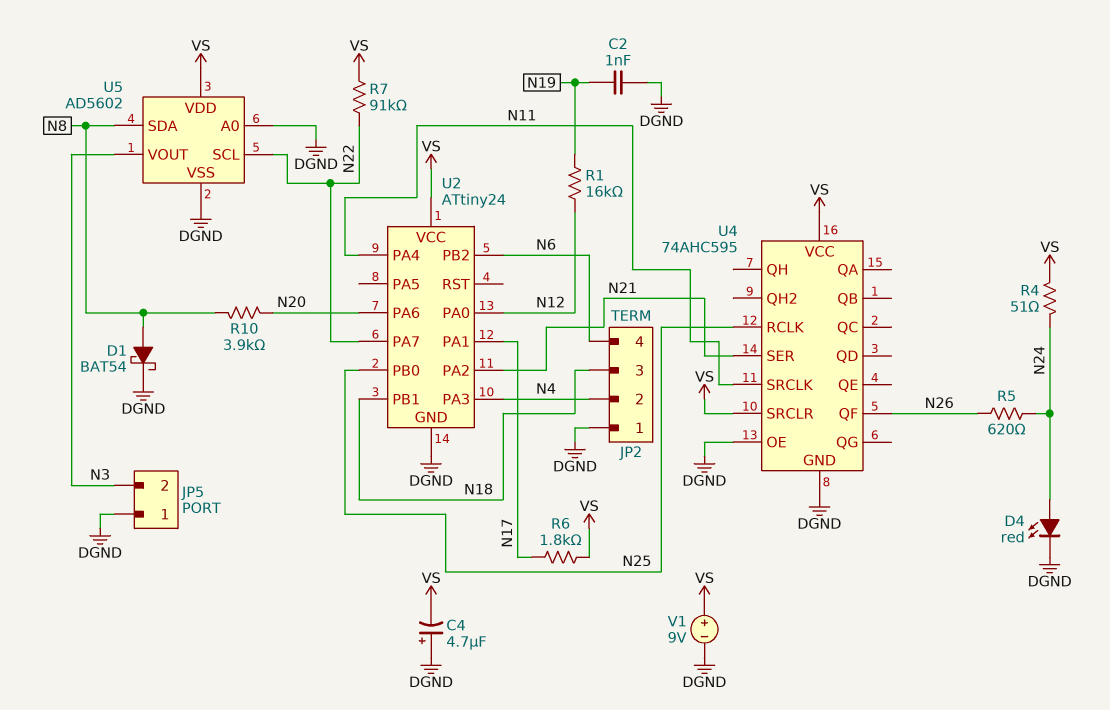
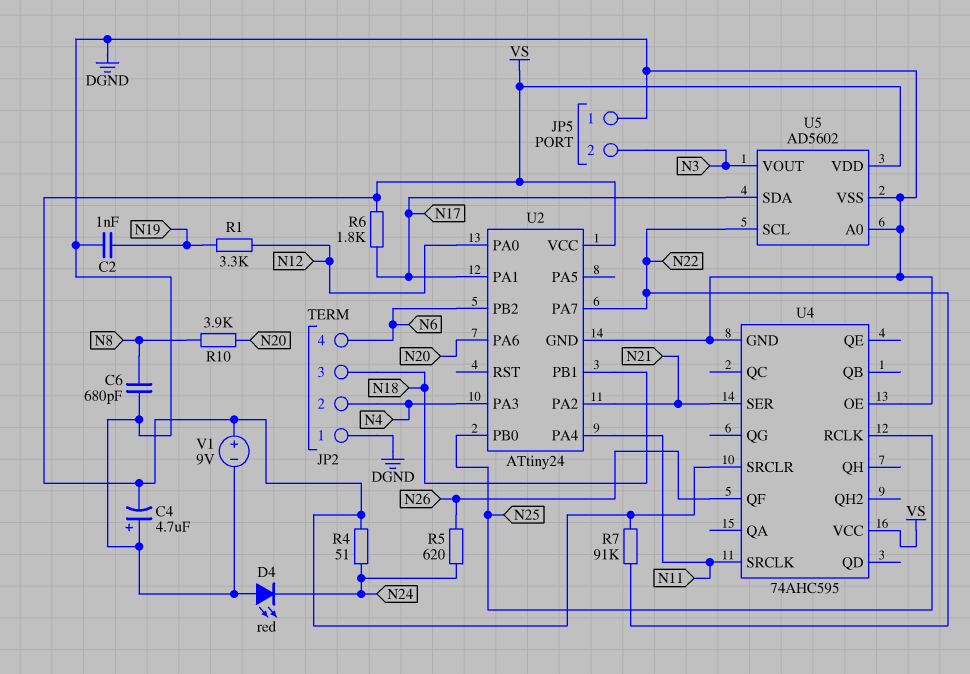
C6: none -> 680pF (DGND, N8)
D1: schottky BAT54 (A N8, K DGND) -> none
D4: LED red (A N24, K DGND) -> LED red (A DGND, K N24)
R1: 16k (N12, N19) -> 3.3k (N12, N19)
U5 pin SDA: N8 -> N17

